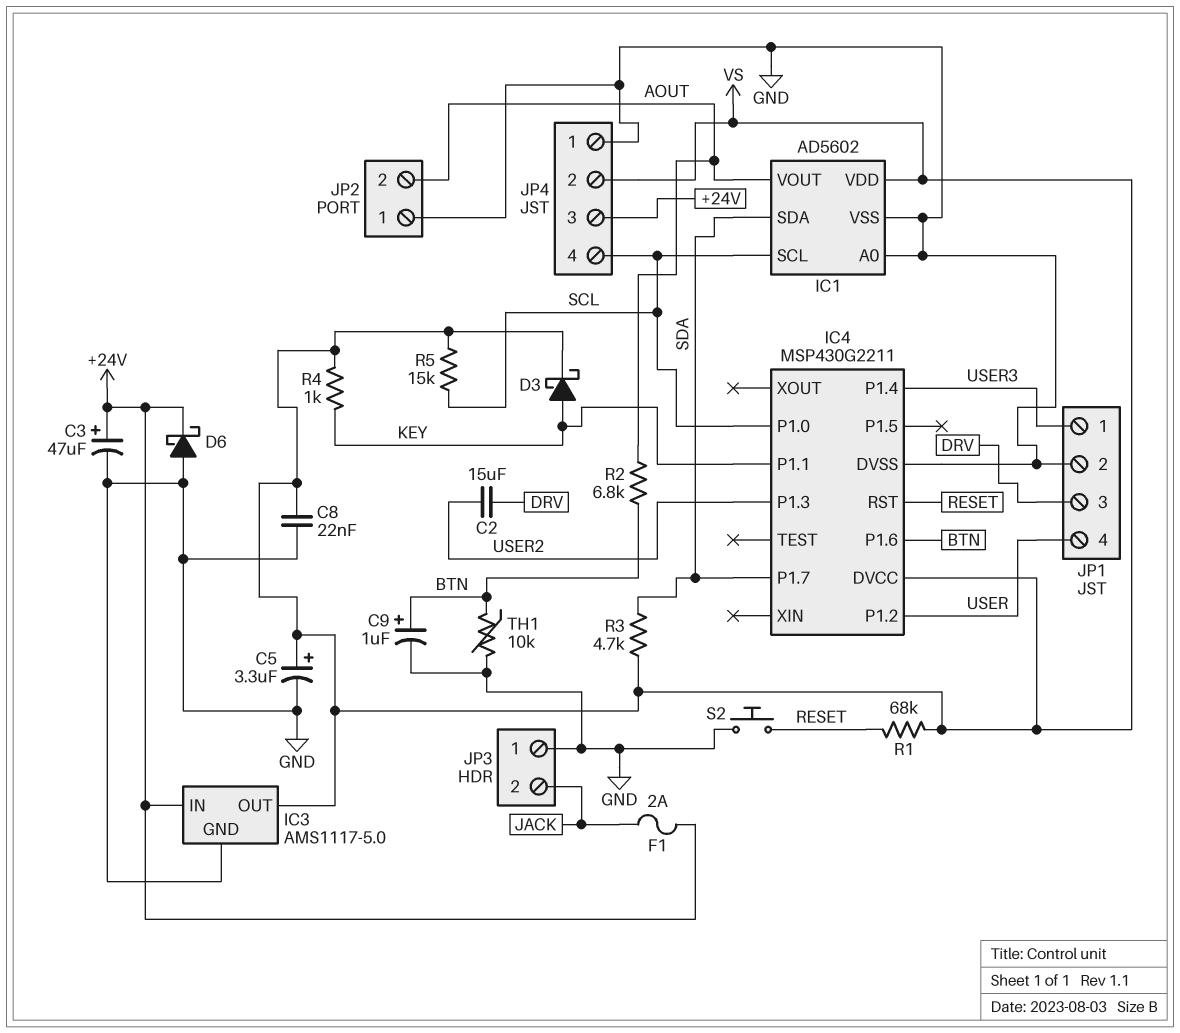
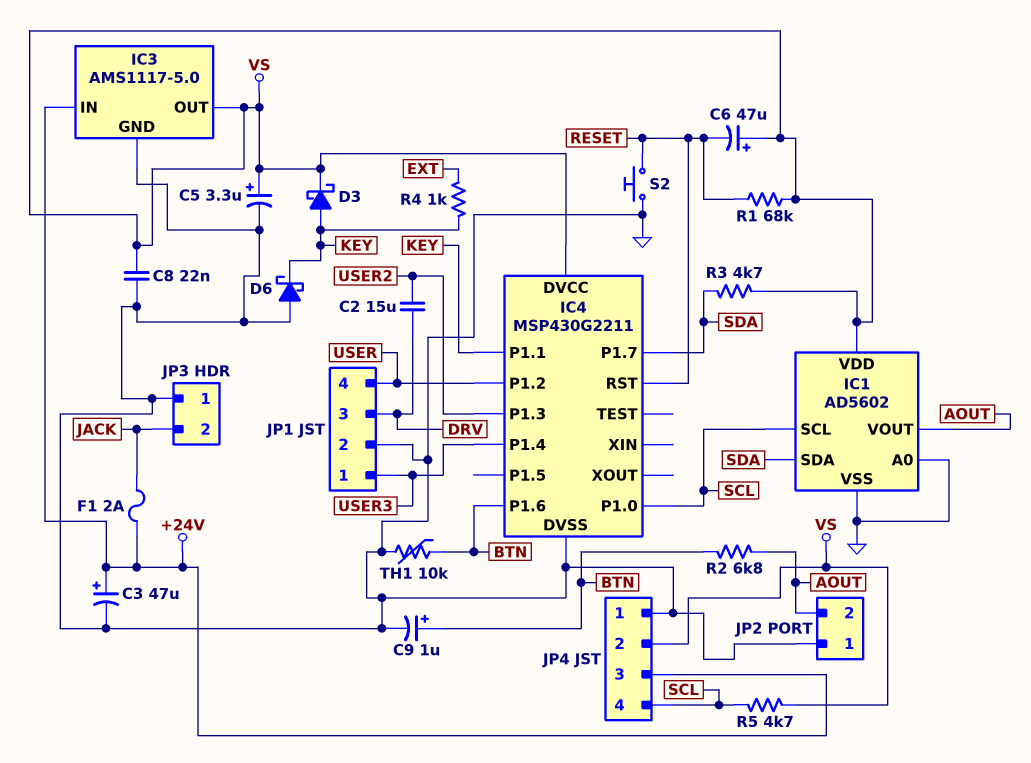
C6: none -> 47uF (plus VS, minus RESET)
D6: schottky (A GND, K +24V) -> schottky (A GND, K KEY)
R4: 1k (KEY, VS) -> 1k (EXT, KEY)
R5: 15k (SCL, VS) -> 4.7k (SCL, VS)

